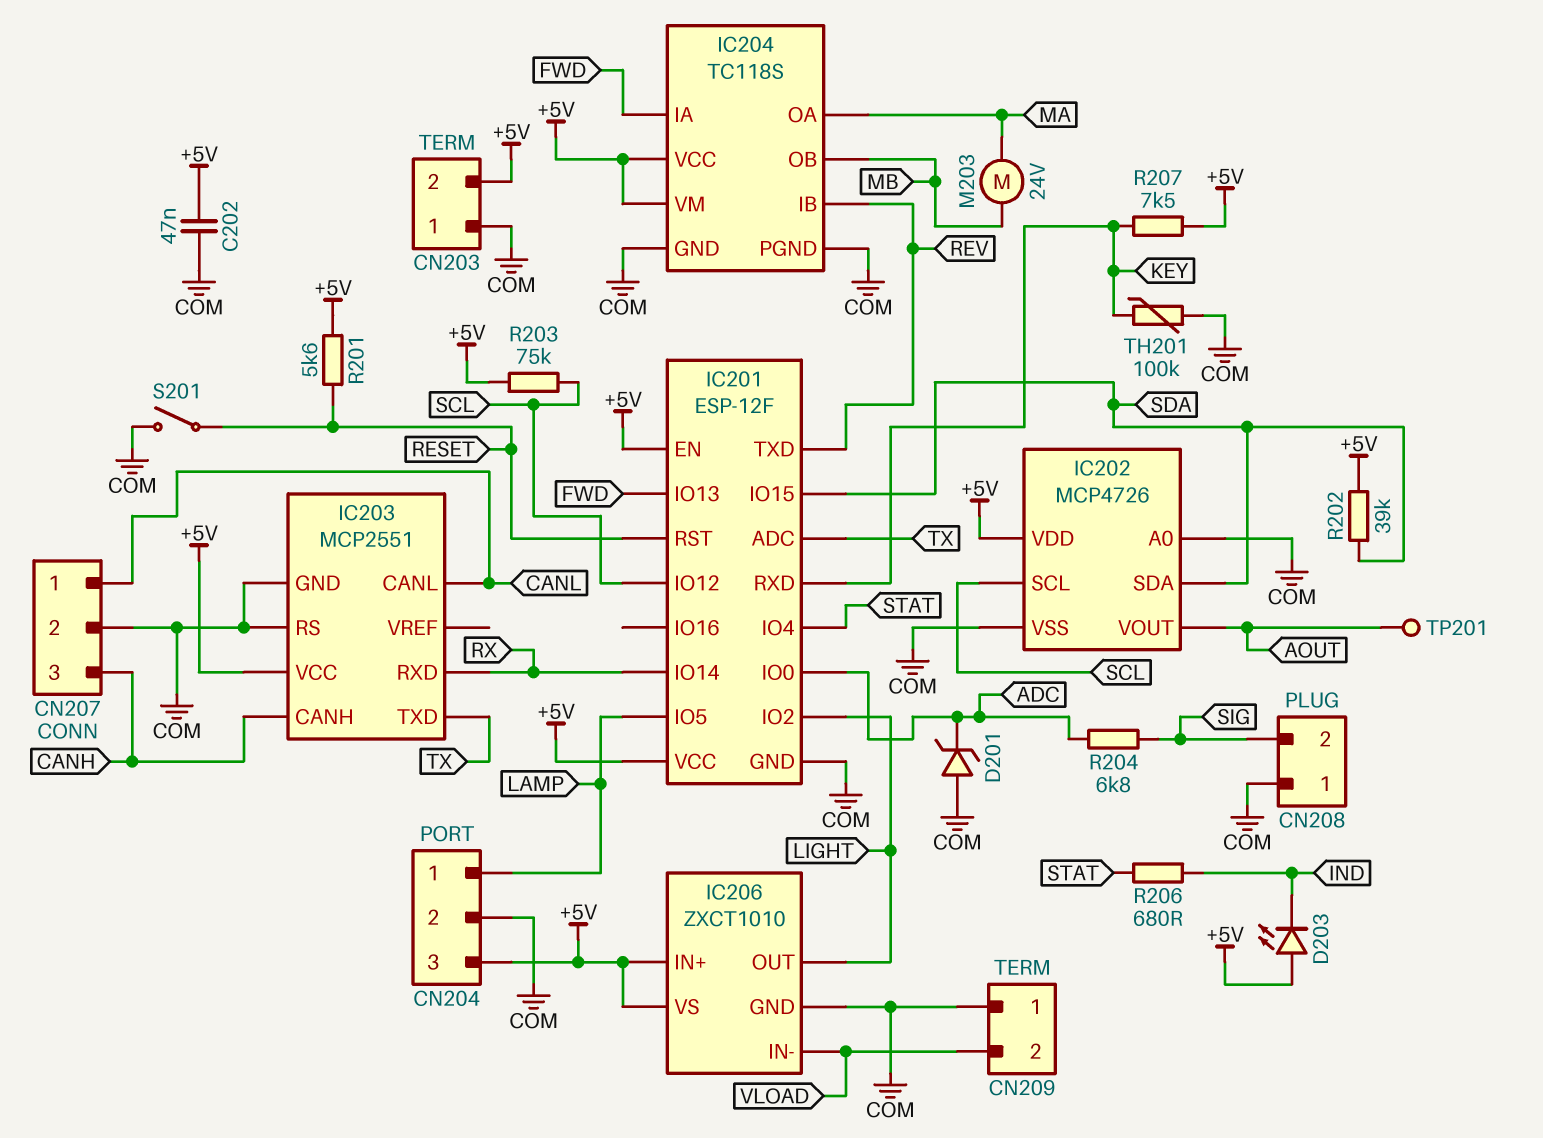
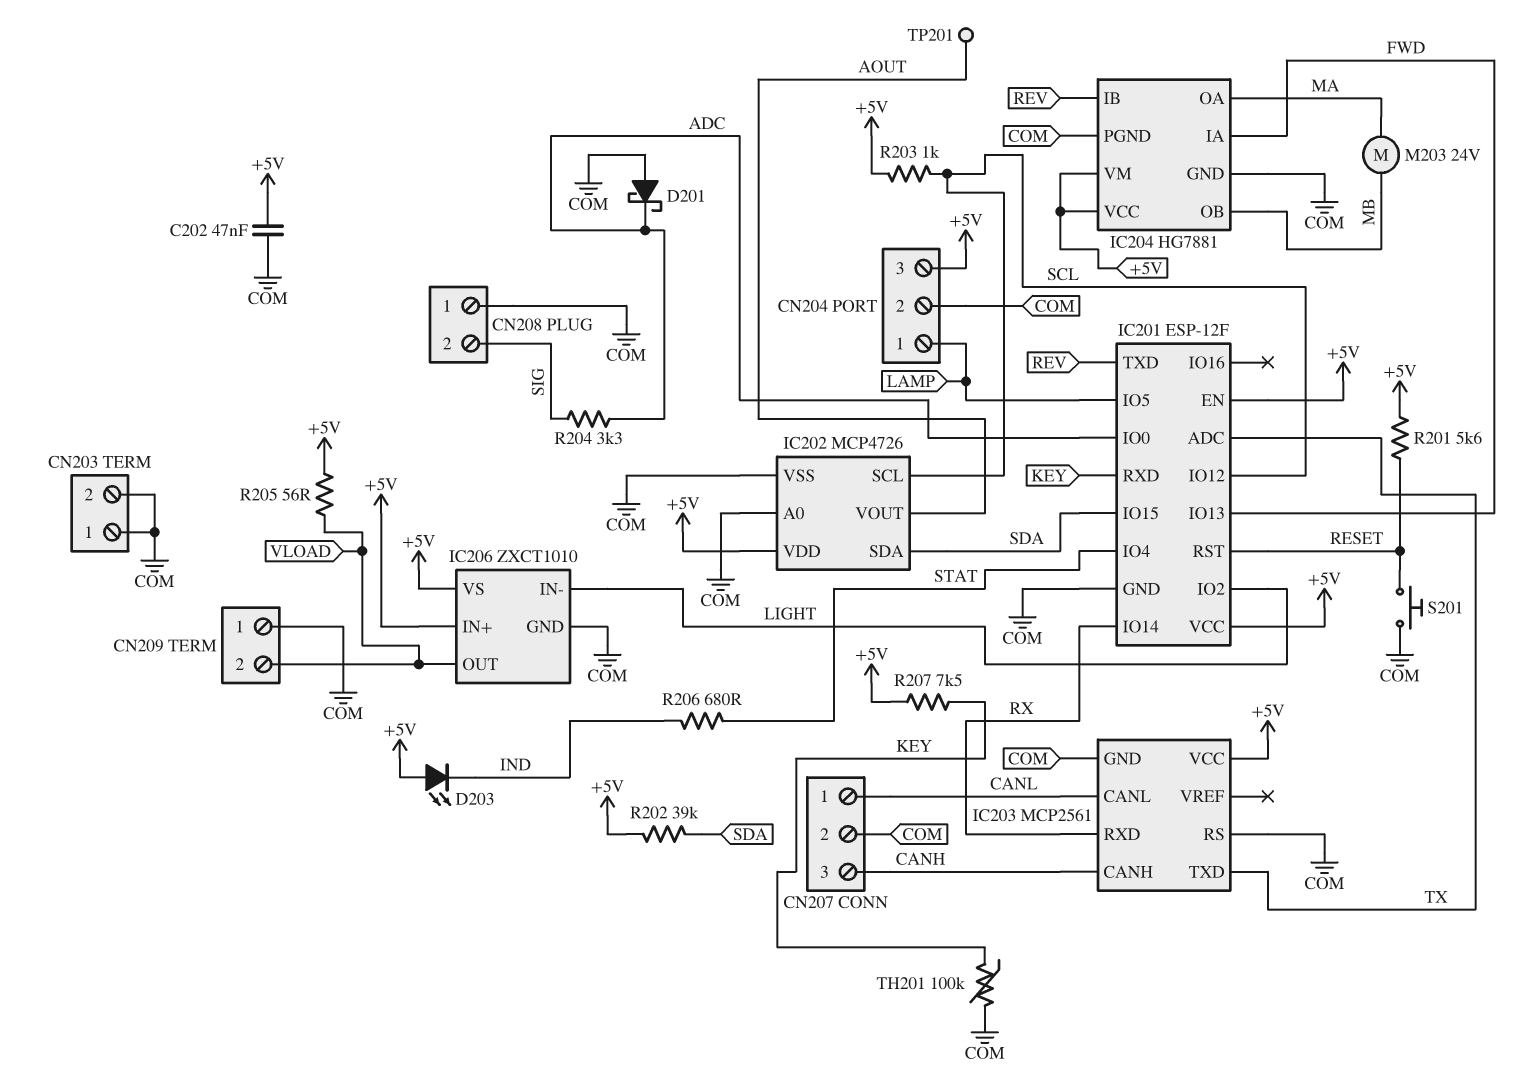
CN203 pin 2: +5V -> COM
D201: zener (A COM, K ADC) -> schottky (A COM, K ADC)
IC203: MCP2551 -> MCP2561
IC204: TC118S -> HG7881
IC206 pin IN-: VLOAD -> LIGHT
IC206 pin OUT: LIGHT -> VLOAD
R203: 75k (+5V, SCL) -> 1k (+5V, SCL)
R204: 6.8k (ADC, SIG) -> 3.3k (ADC, SIG)
R205: none -> 56 (+5V, VLOAD)
S201: switch (COM, RESET) -> button (COM, RESET)

